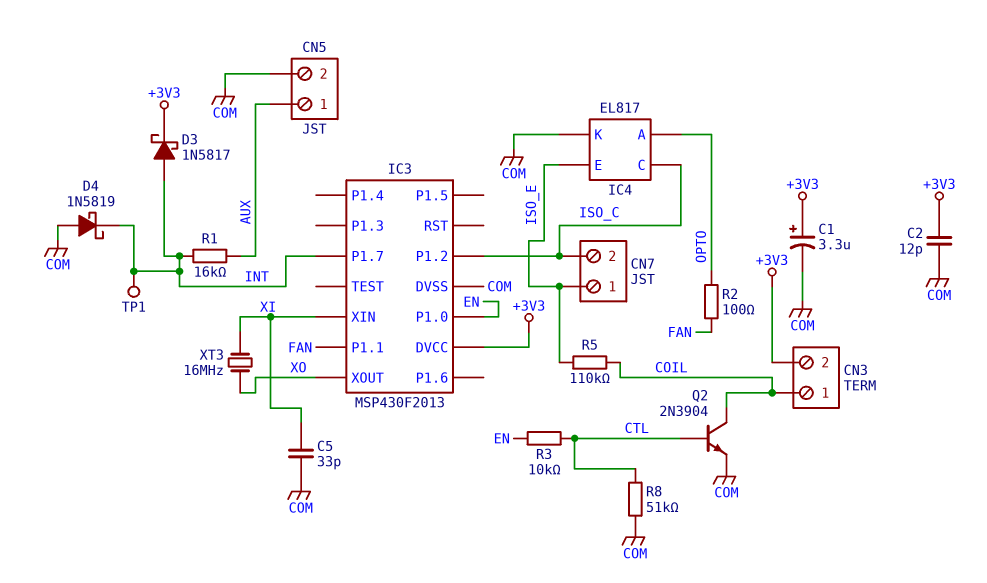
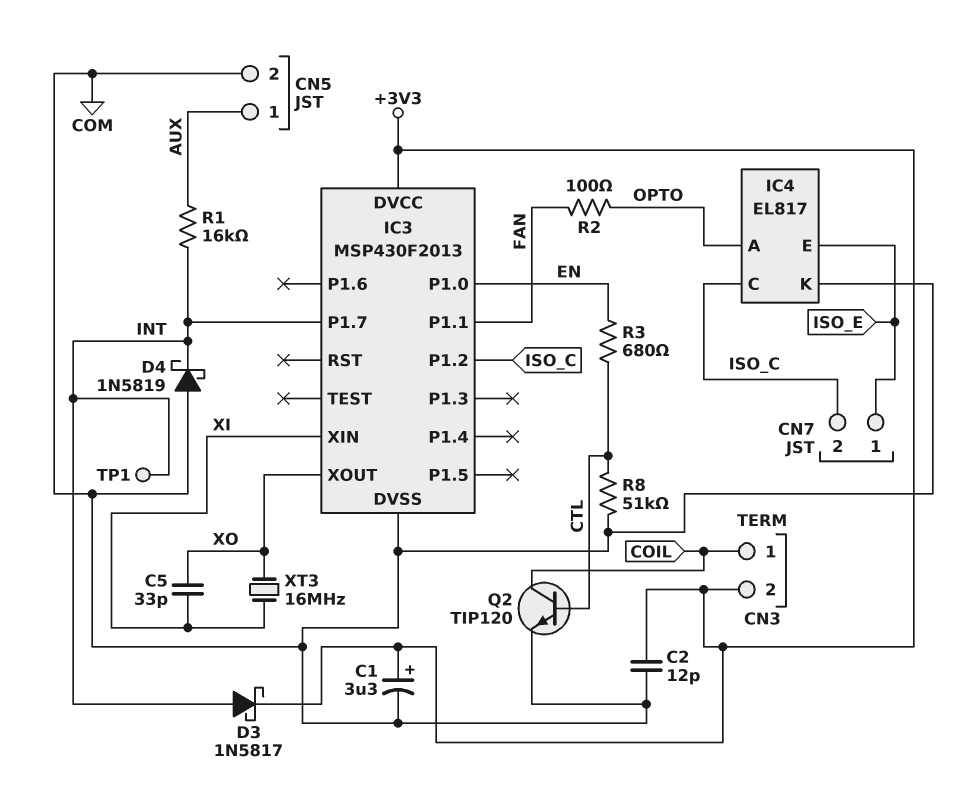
C5: 33pF (COM, XI) -> 33pF (XI, XO)
Q2: NPN 2N3904 (B CTL, C COIL, E COM) -> NPN TIP120 (B CTL, C COIL, E COM)
R3: 10k (CTL, EN) -> 680 (CTL, EN)
R5: 110k (COIL, ISO_E) -> none

